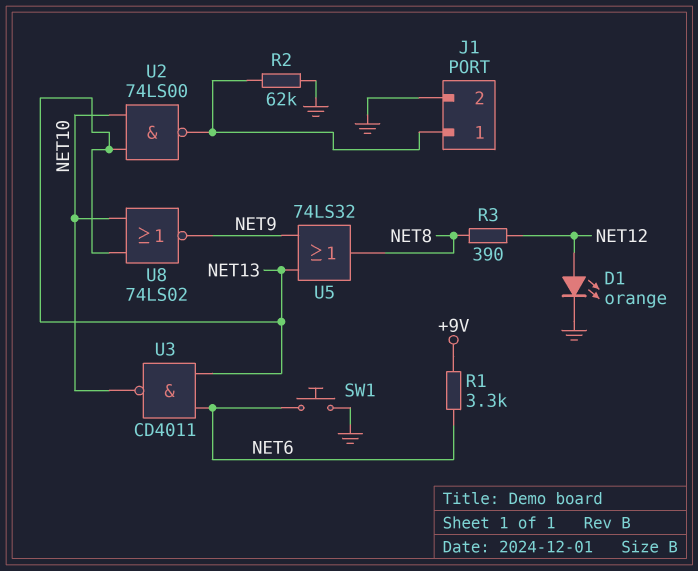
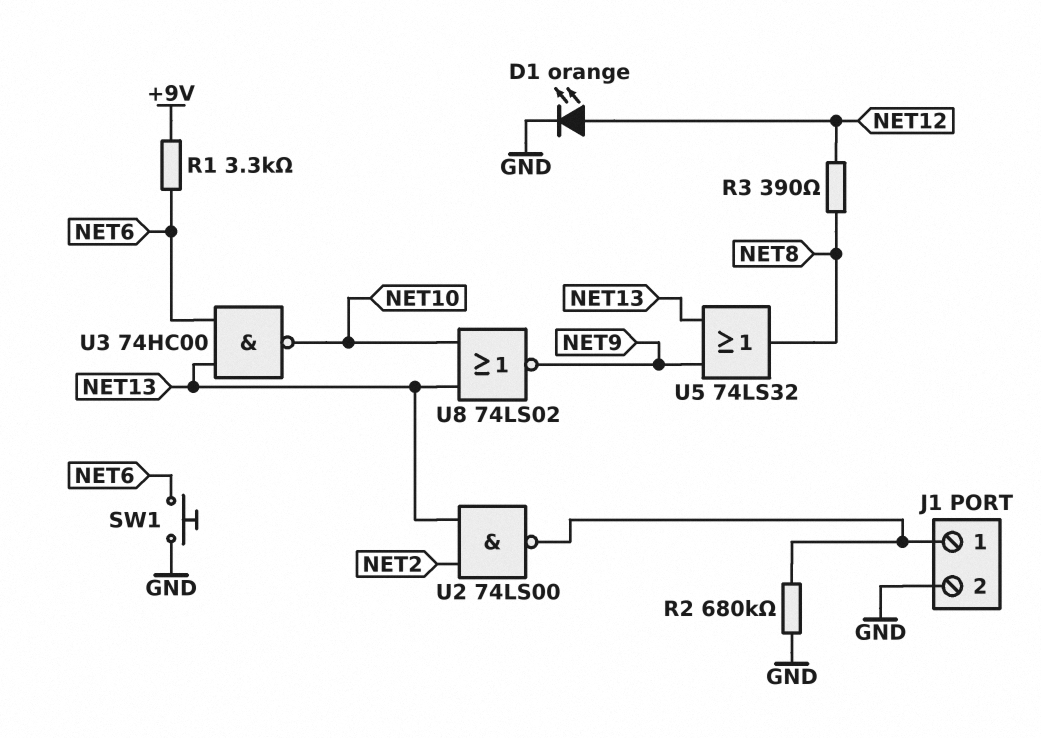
R2: 62k (GND, J1/1) -> 680k (GND, J1/1)
U2: NAND 74LS00 (in NET10, in NET13, out J1/1) -> NAND 74LS00 (in NET2, in NET13, out J1/1)
U3: NAND CD4011 (in NET6, in NET13, out NET10) -> NAND 74HC00 (in NET6, in NET13, out NET10)

